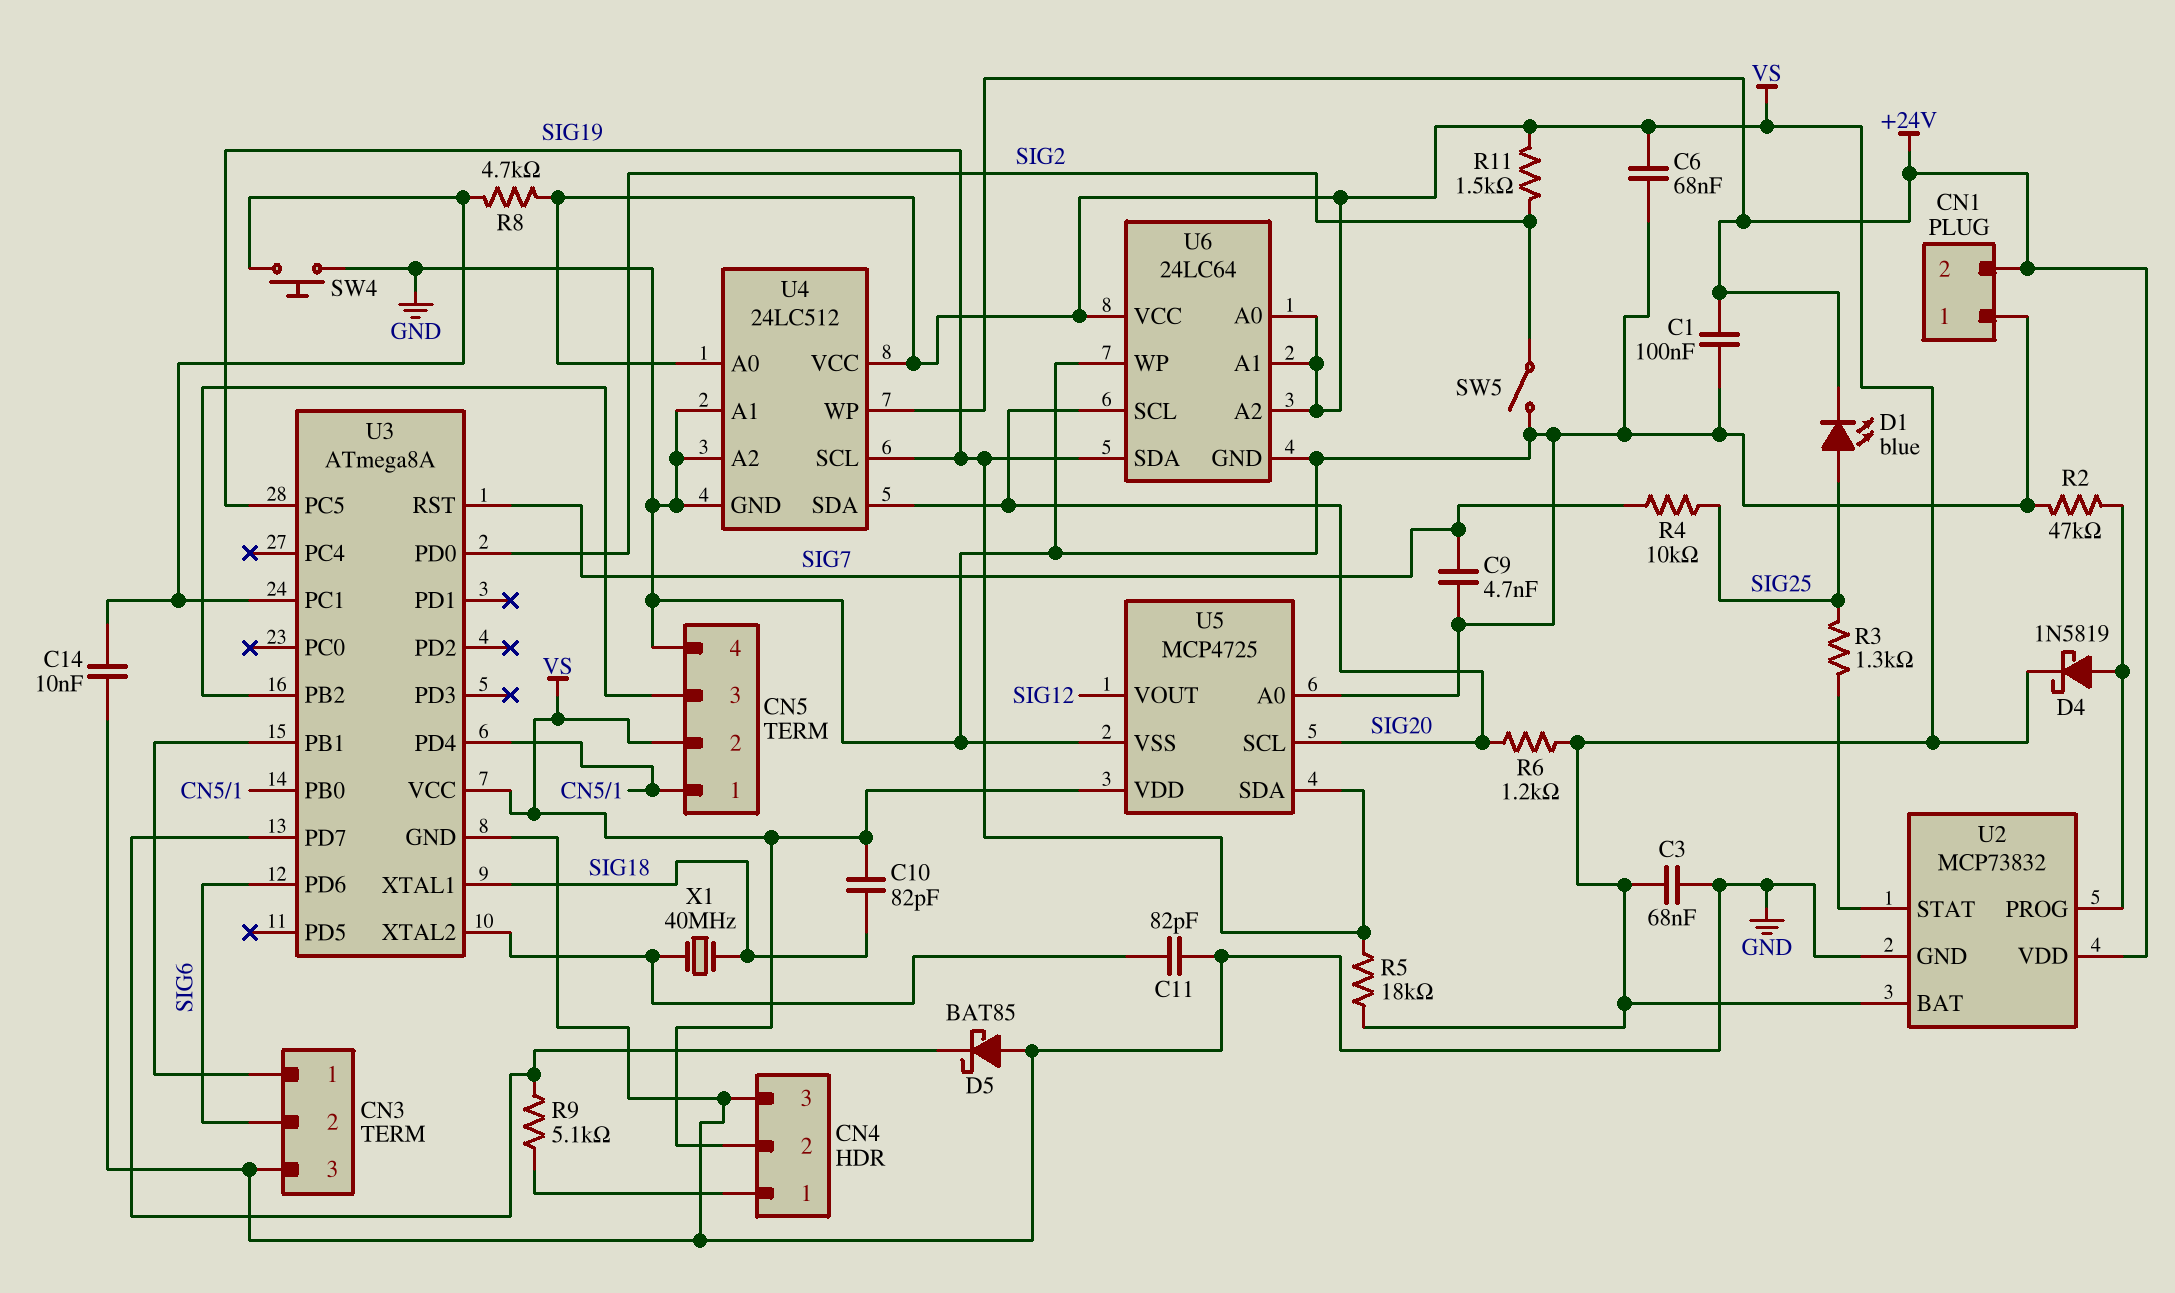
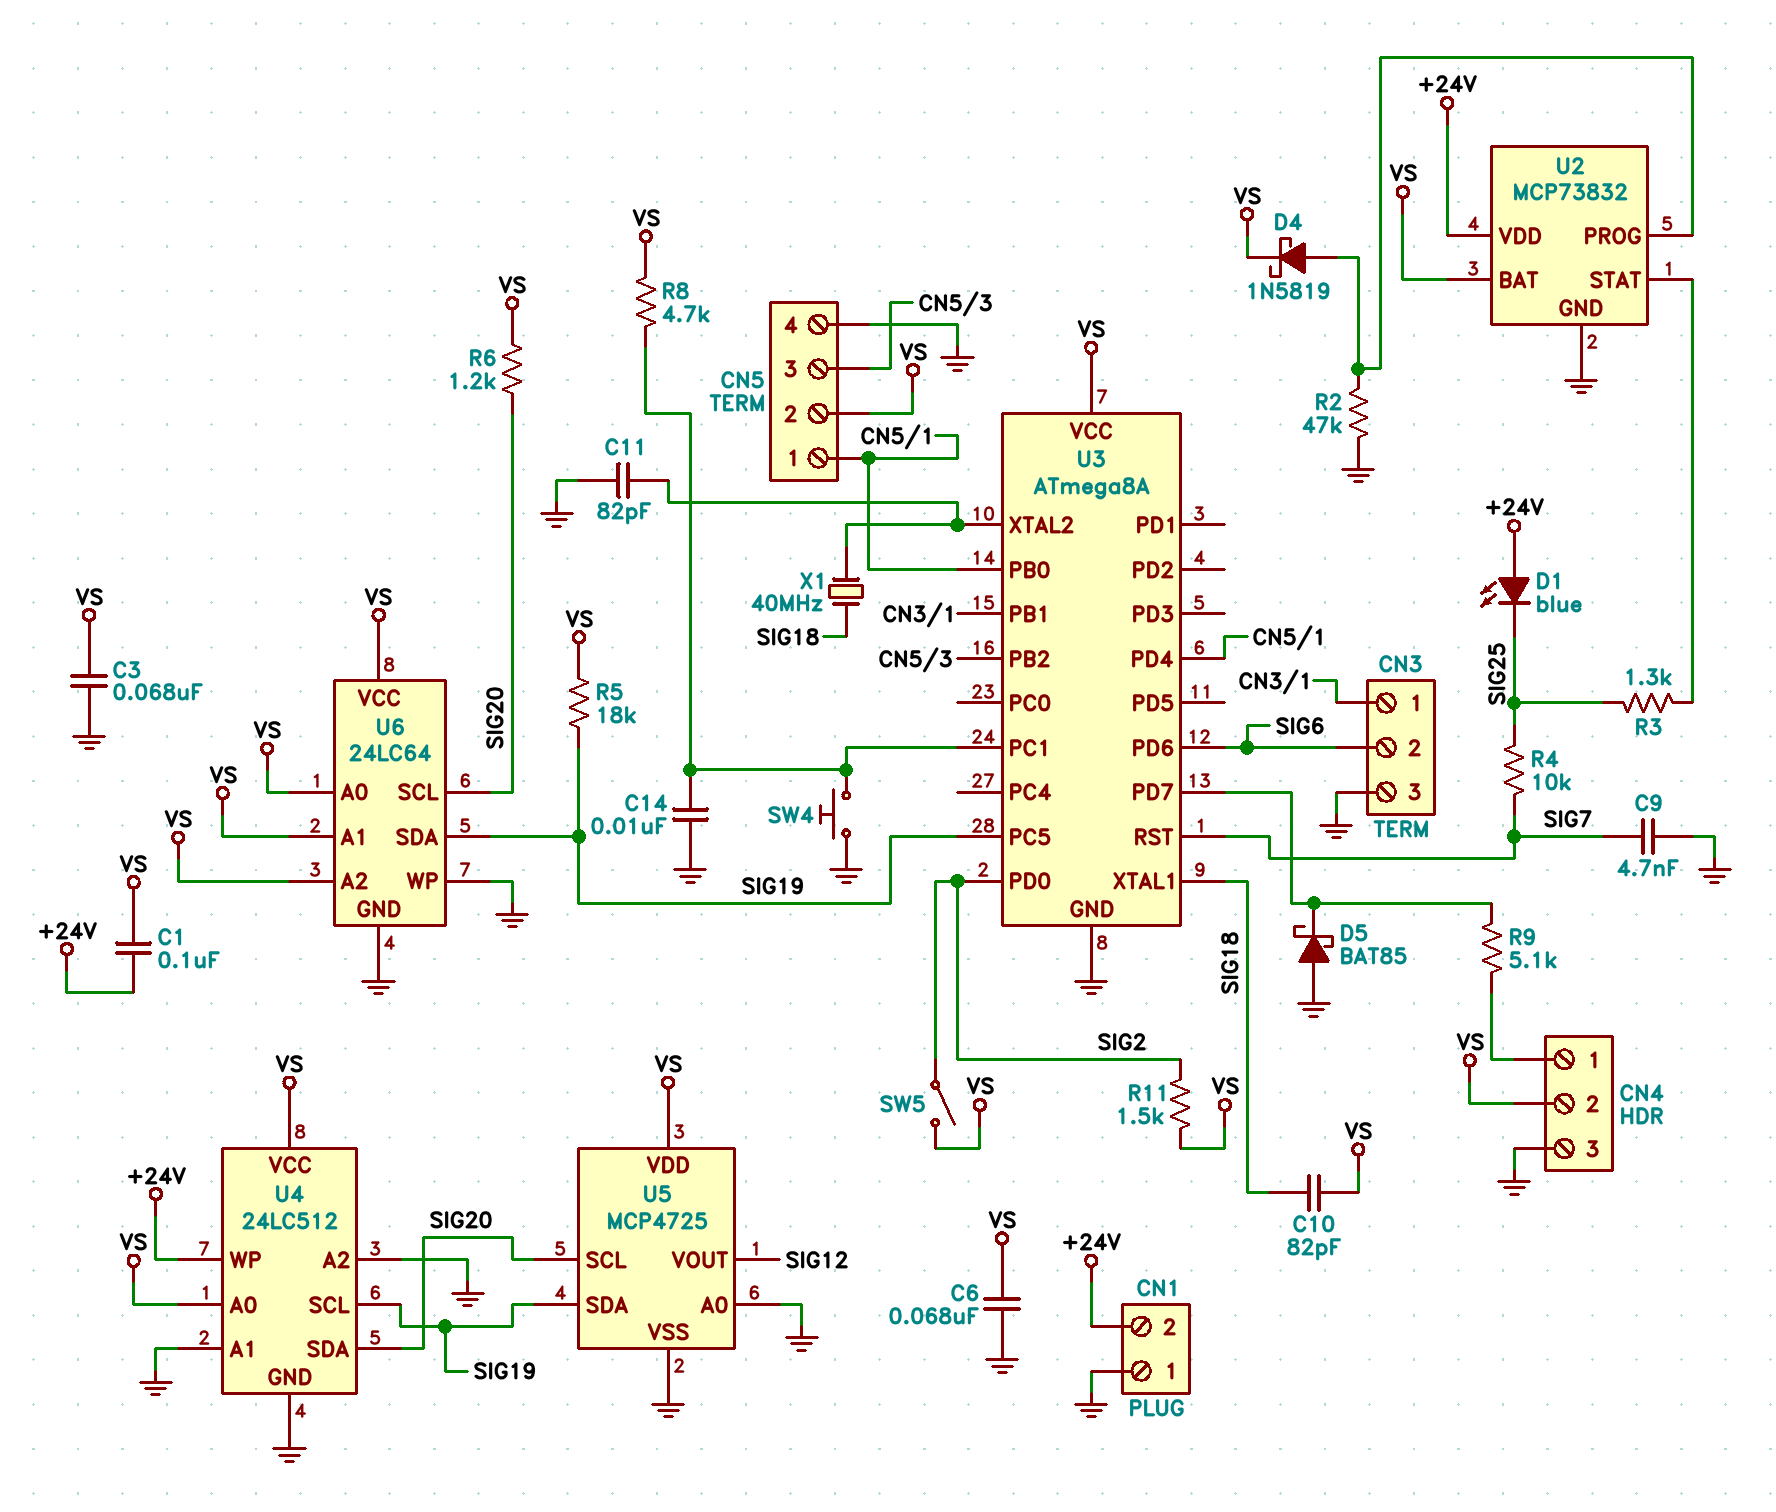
C1: 100nF (+24V, GND) -> 100nF (+24V, VS)
D1: LED blue (A SIG25, K +24V) -> LED blue (A +24V, K SIG25)
SW5: switch (GND, SIG2) -> switch (SIG2, VS)

